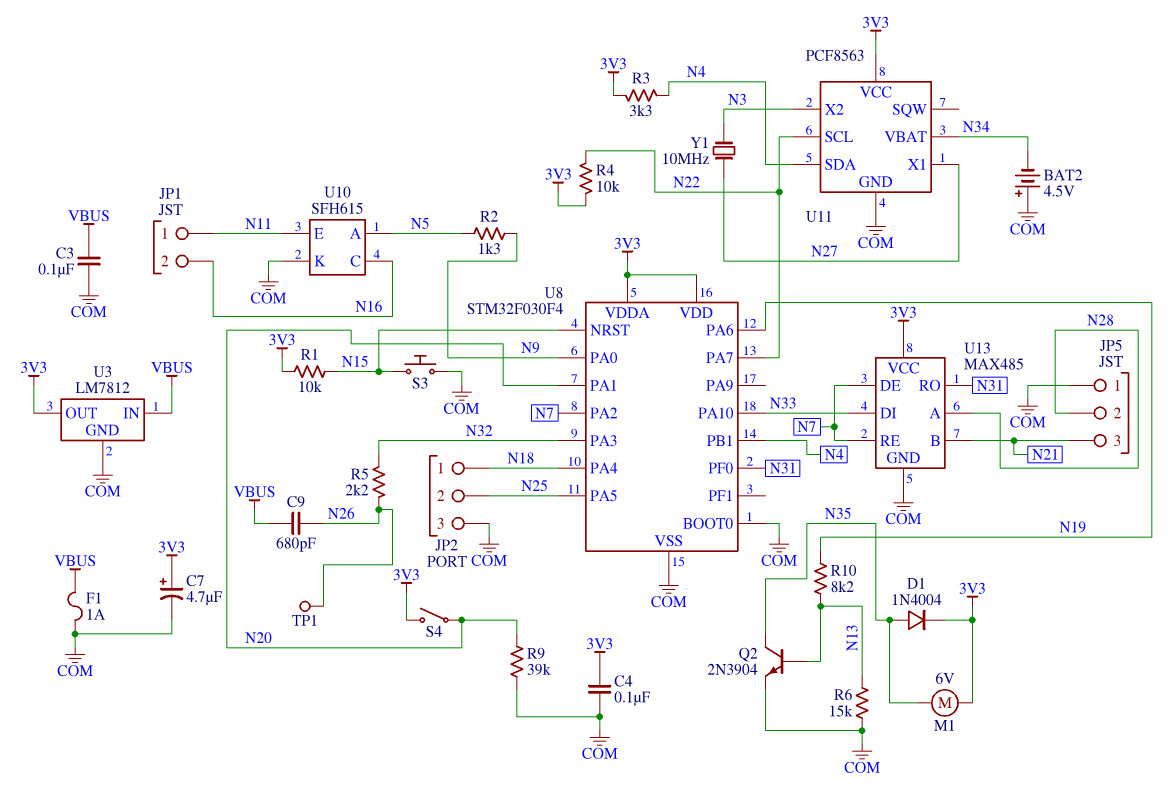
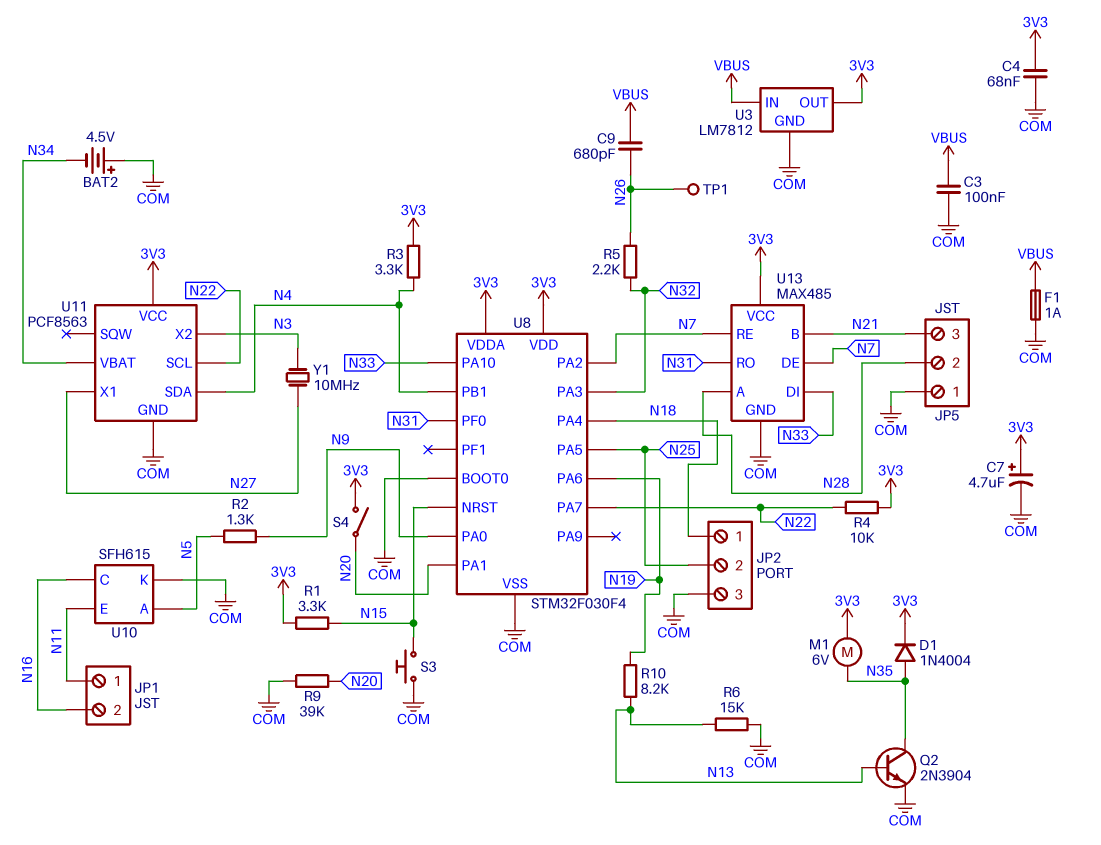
C4: 100nF (3V3, COM) -> 68nF (3V3, COM)
R1: 10k (3V3, N15) -> 3.3k (3V3, N15)

